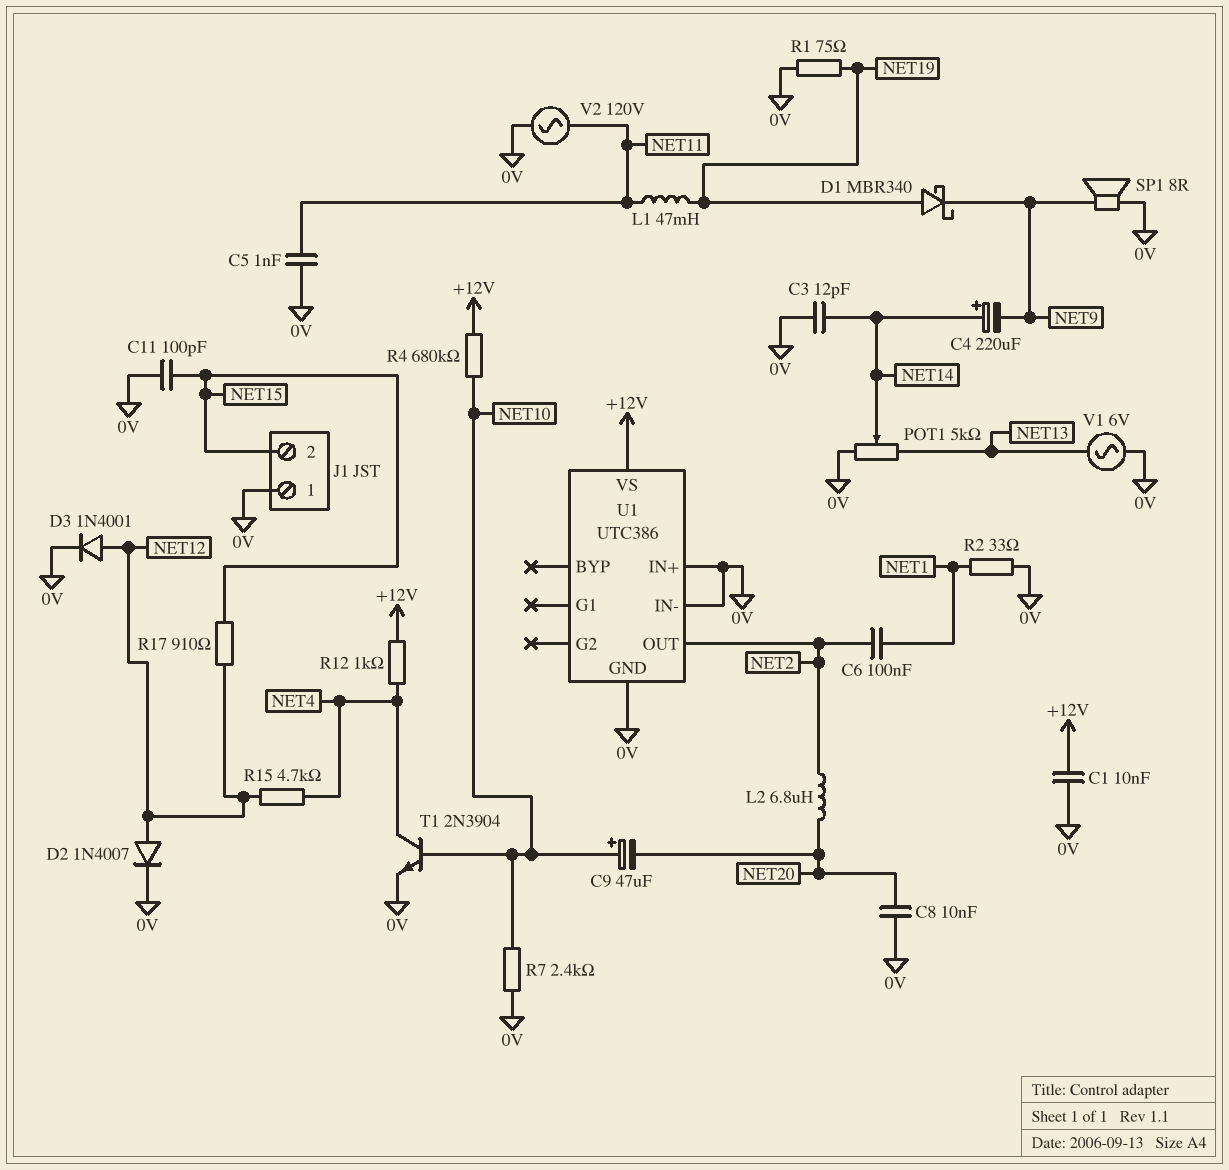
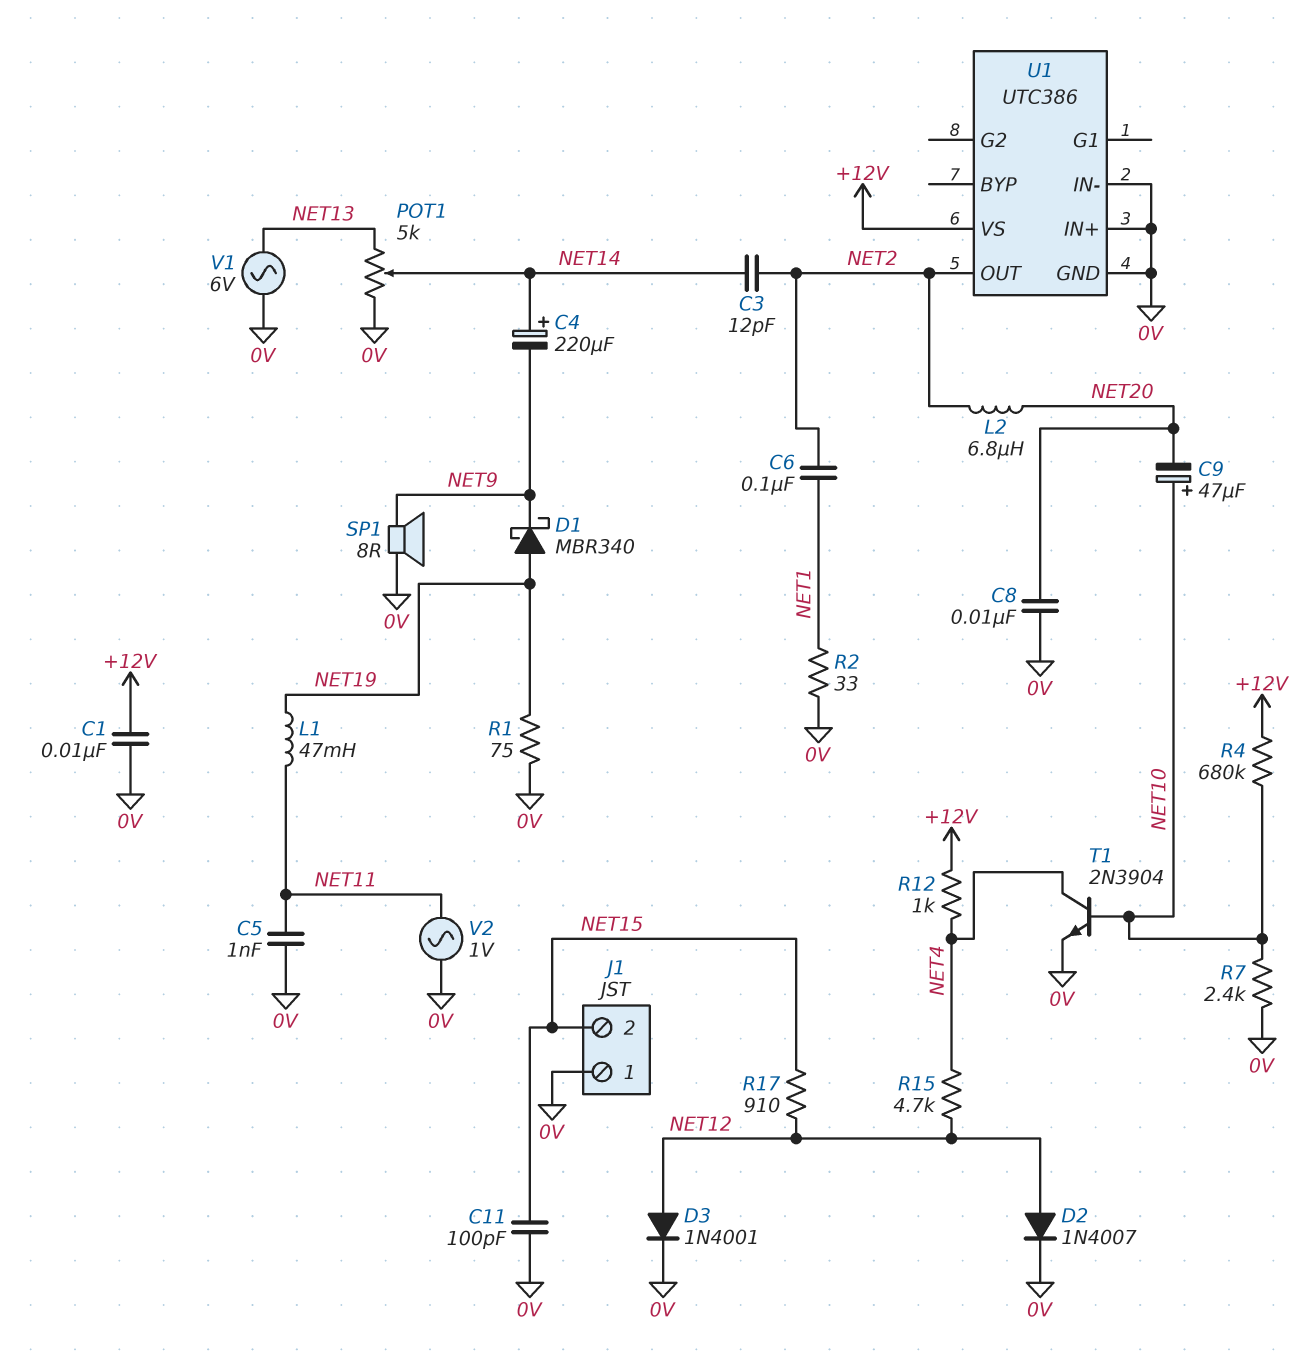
C3: 12pF (0V, NET14) -> 12pF (NET2, NET14)
V2: AC 120V (0V, NET11) -> AC 1V (0V, NET11)

